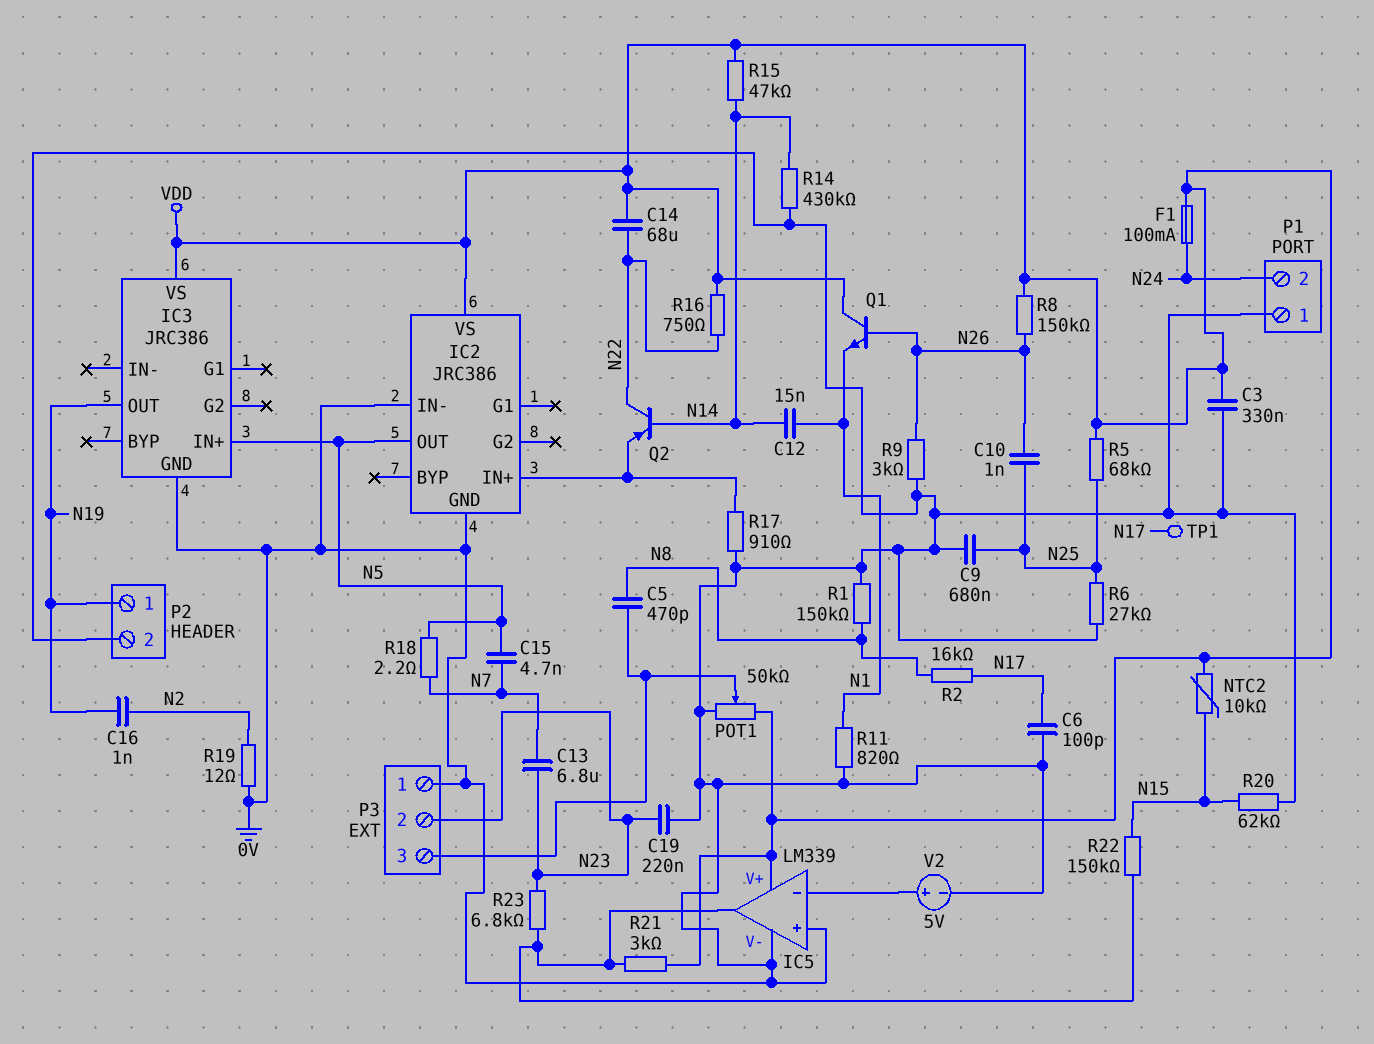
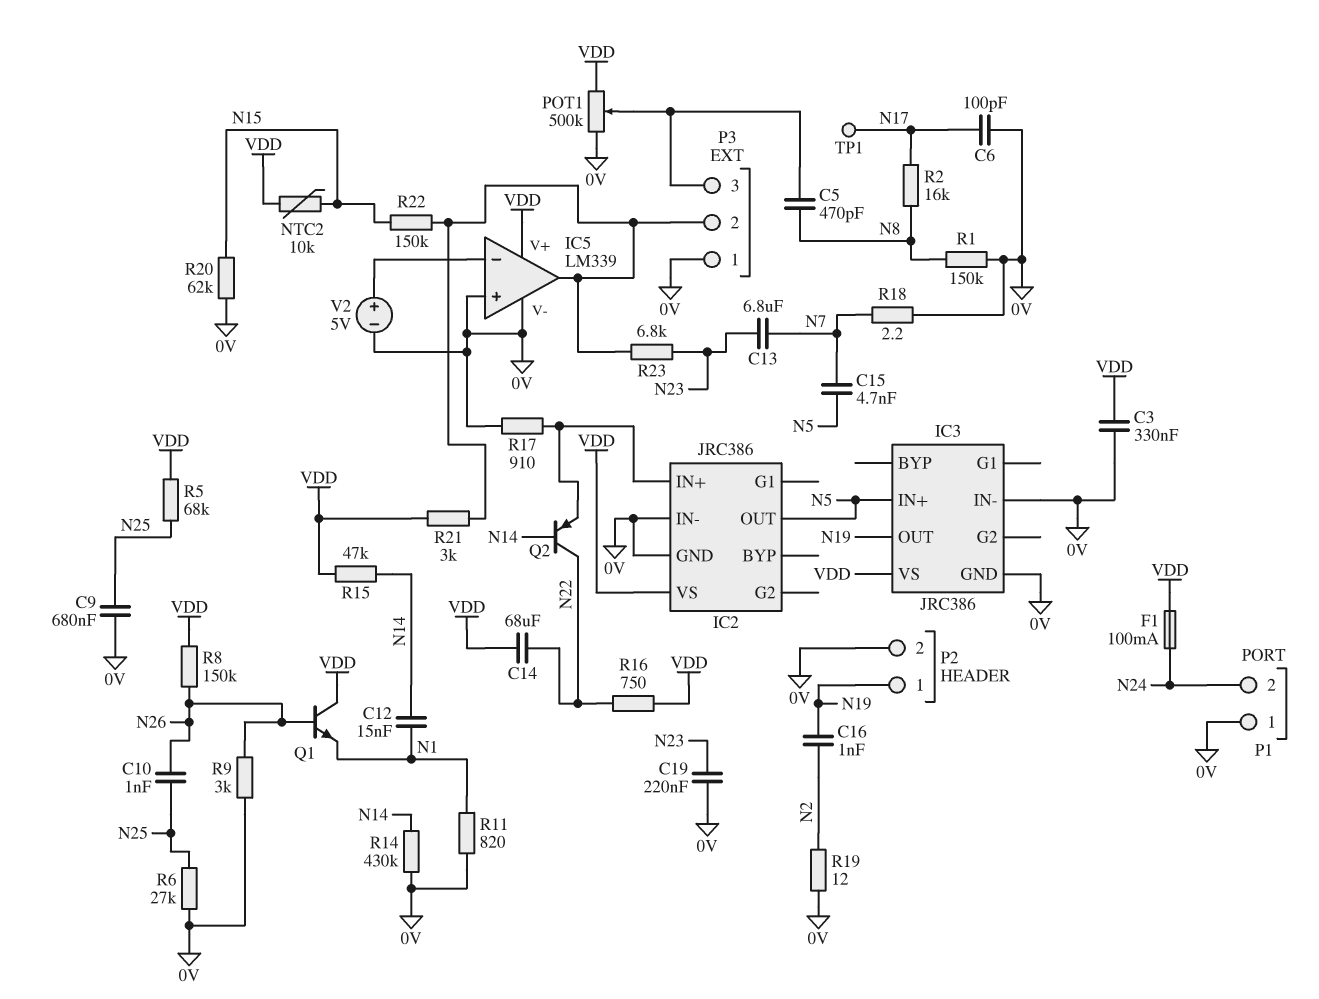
IC3 pin IN-: none -> 0V
P3 pin 2: N23 -> IC5/out
POT1: 50k (0V, VDD, wiper P3/3) -> 500k (0V, VDD, wiper P3/3)
R18: 2.2 (N5, N7) -> 2.2 (0V, N7)

